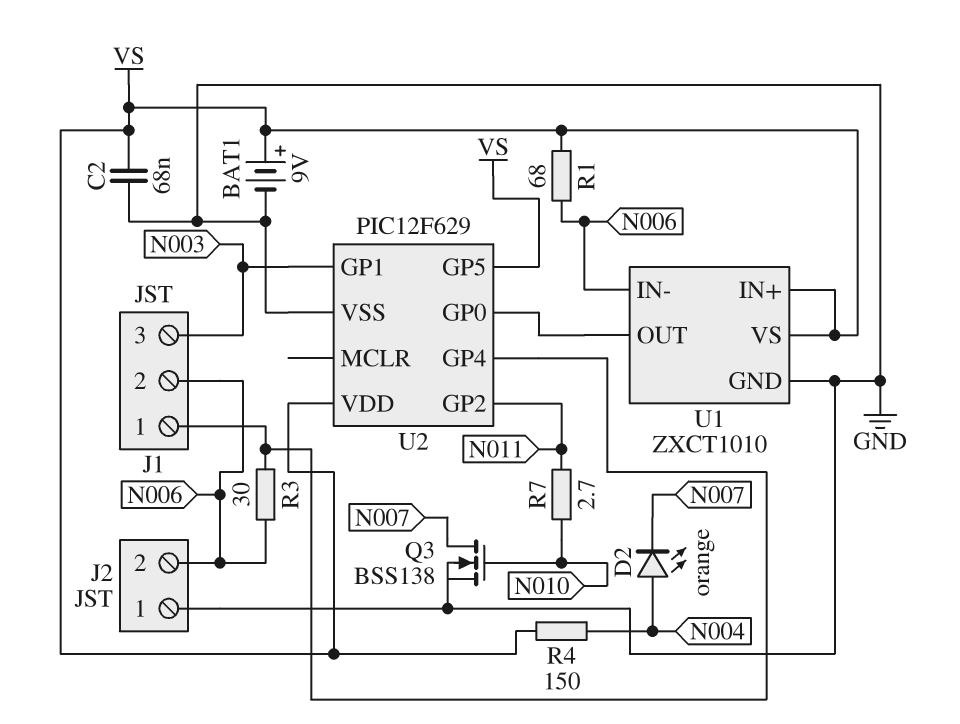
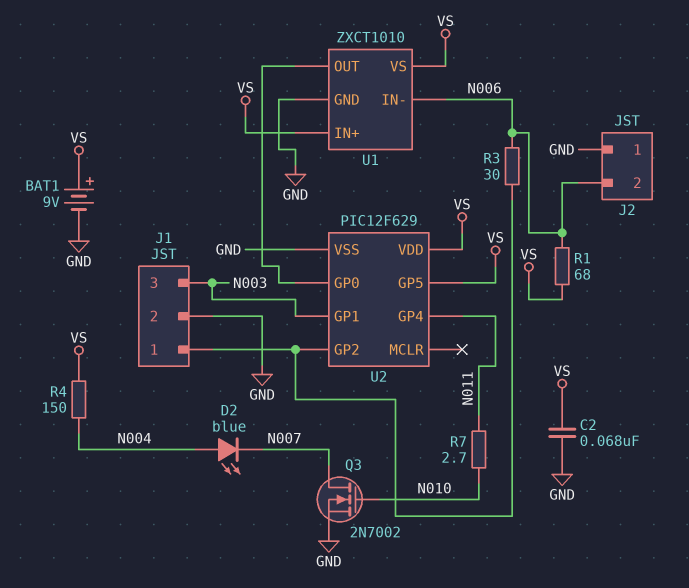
D2: LED orange (A N004, K N007) -> LED blue (A N004, K N007)
J1 pin 2: N006 -> GND
Q3: NMOS BSS138 (G N010, D N007, S GND) -> NMOS 2N7002 (G N010, D N007, S GND)
U2 pin GP2: N011 -> J1/1
U2 pin GP4: J1/1 -> N011

